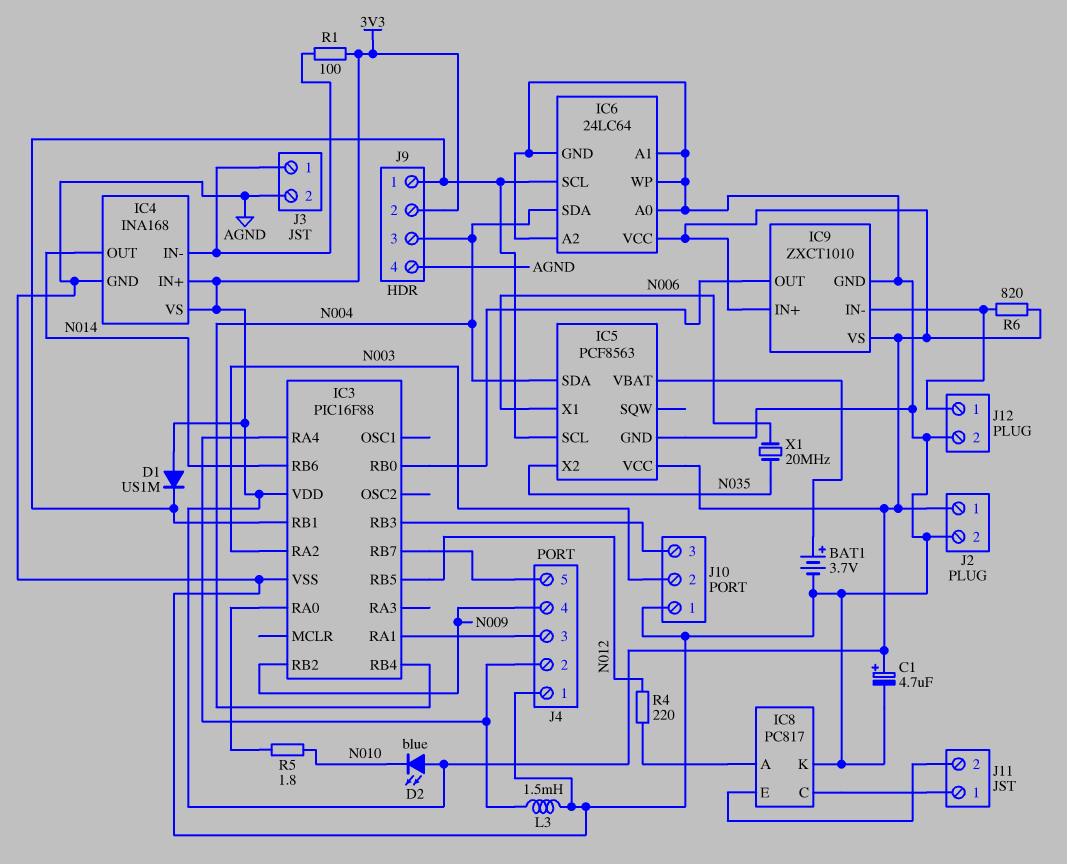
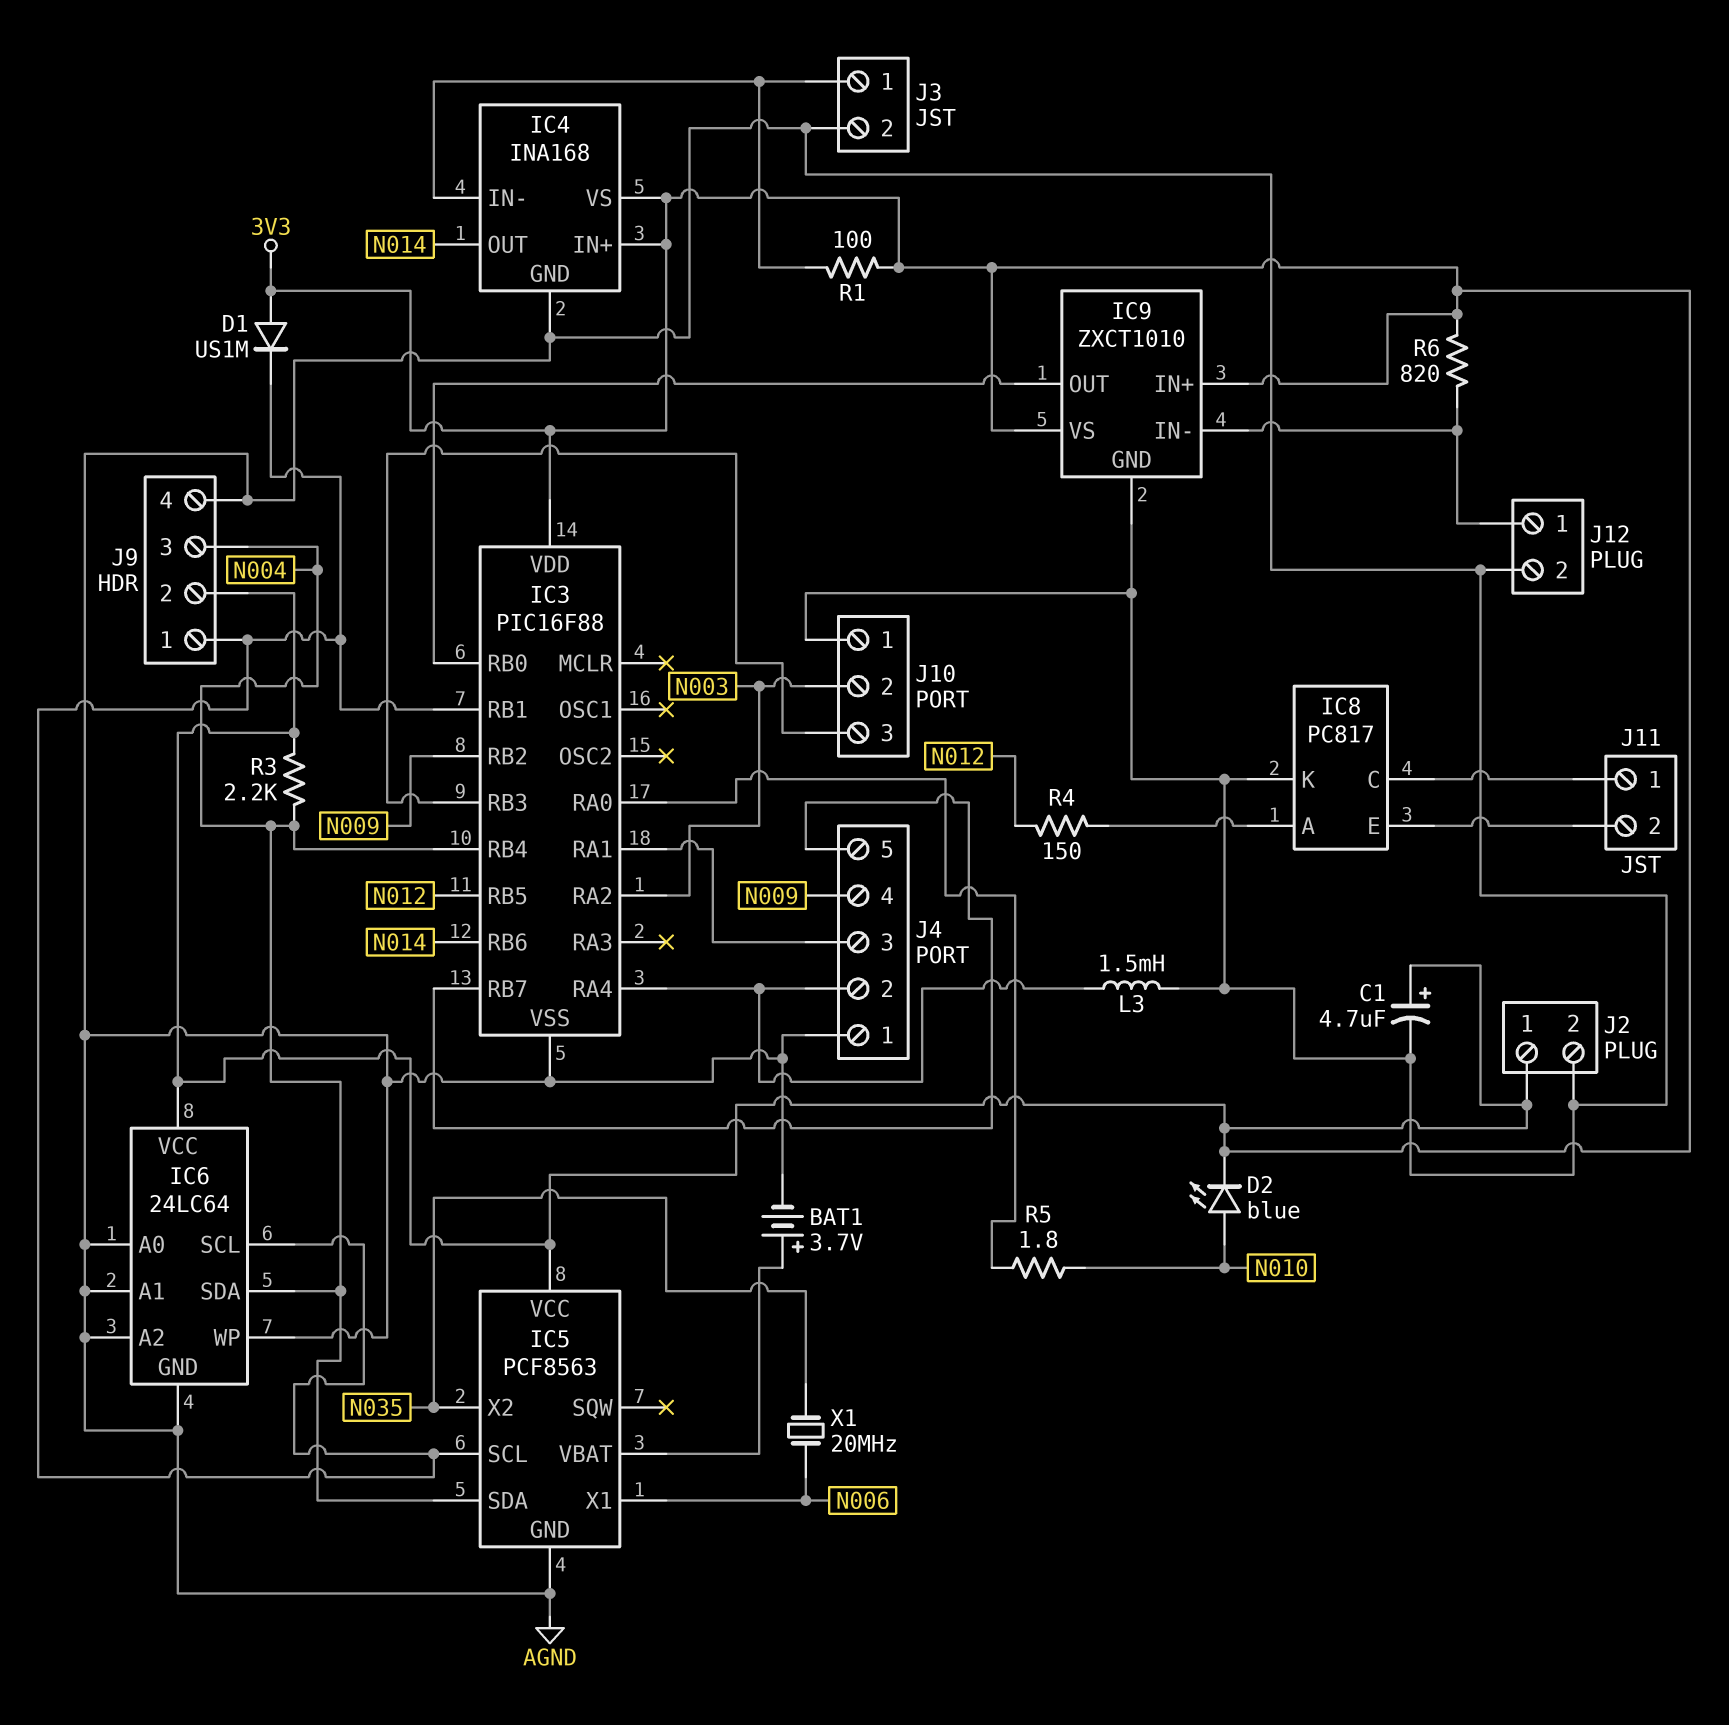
D2: LED blue (A 3V3, K N010) -> LED blue (A N010, K 3V3)
R3: none -> 2.2k (3V3, N004)
R4: 220 (IC8/A, N012) -> 150 (IC8/A, N012)

